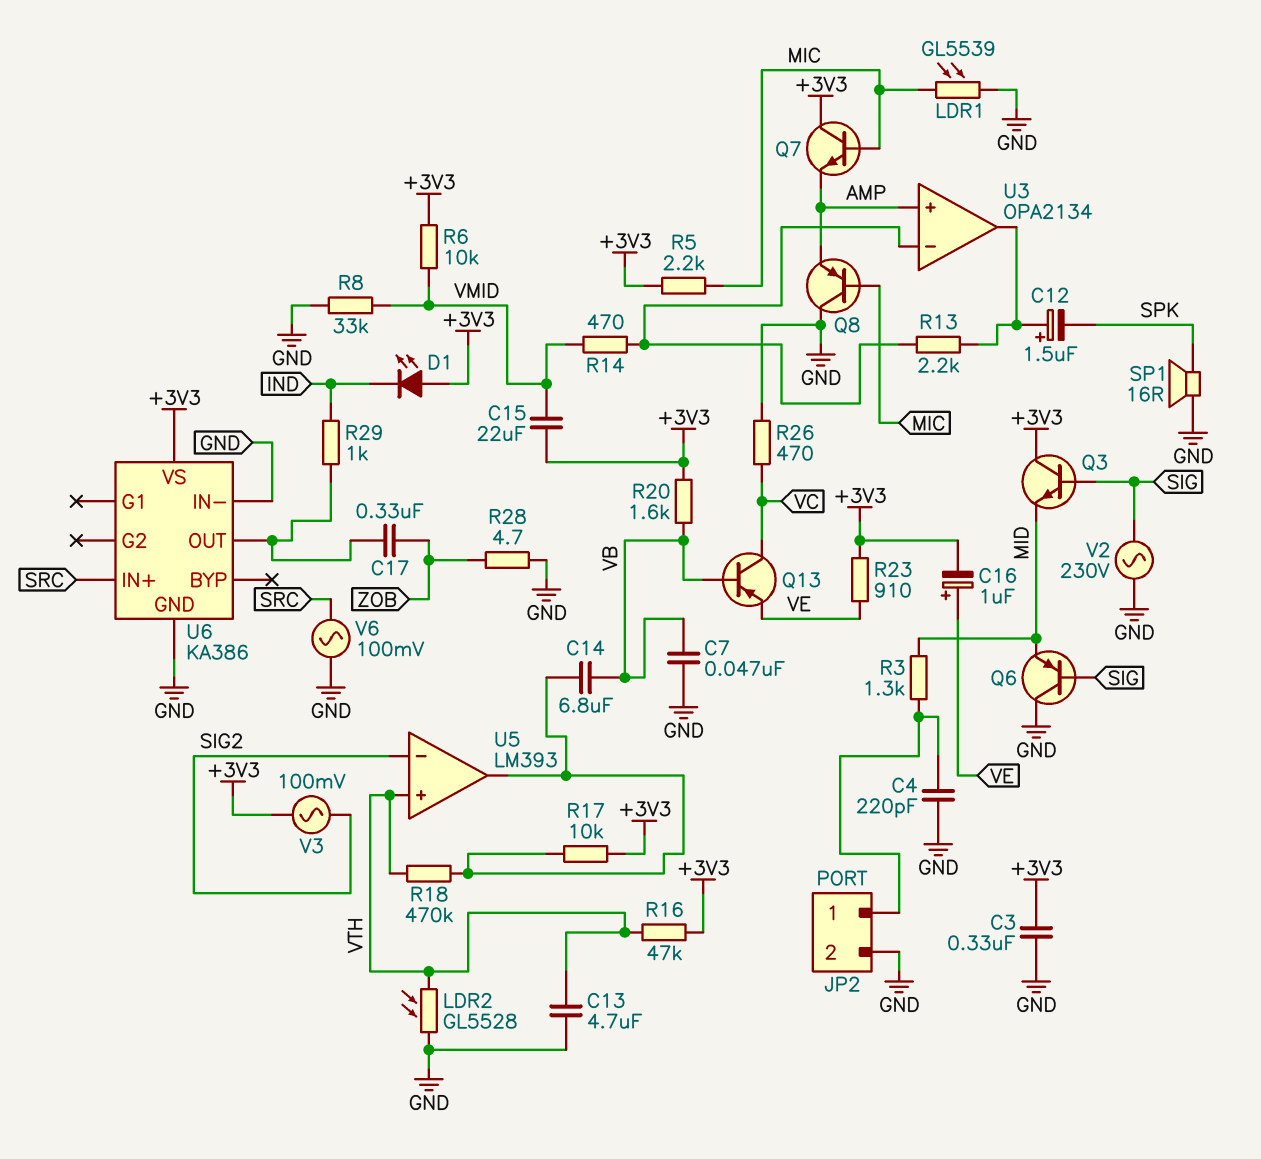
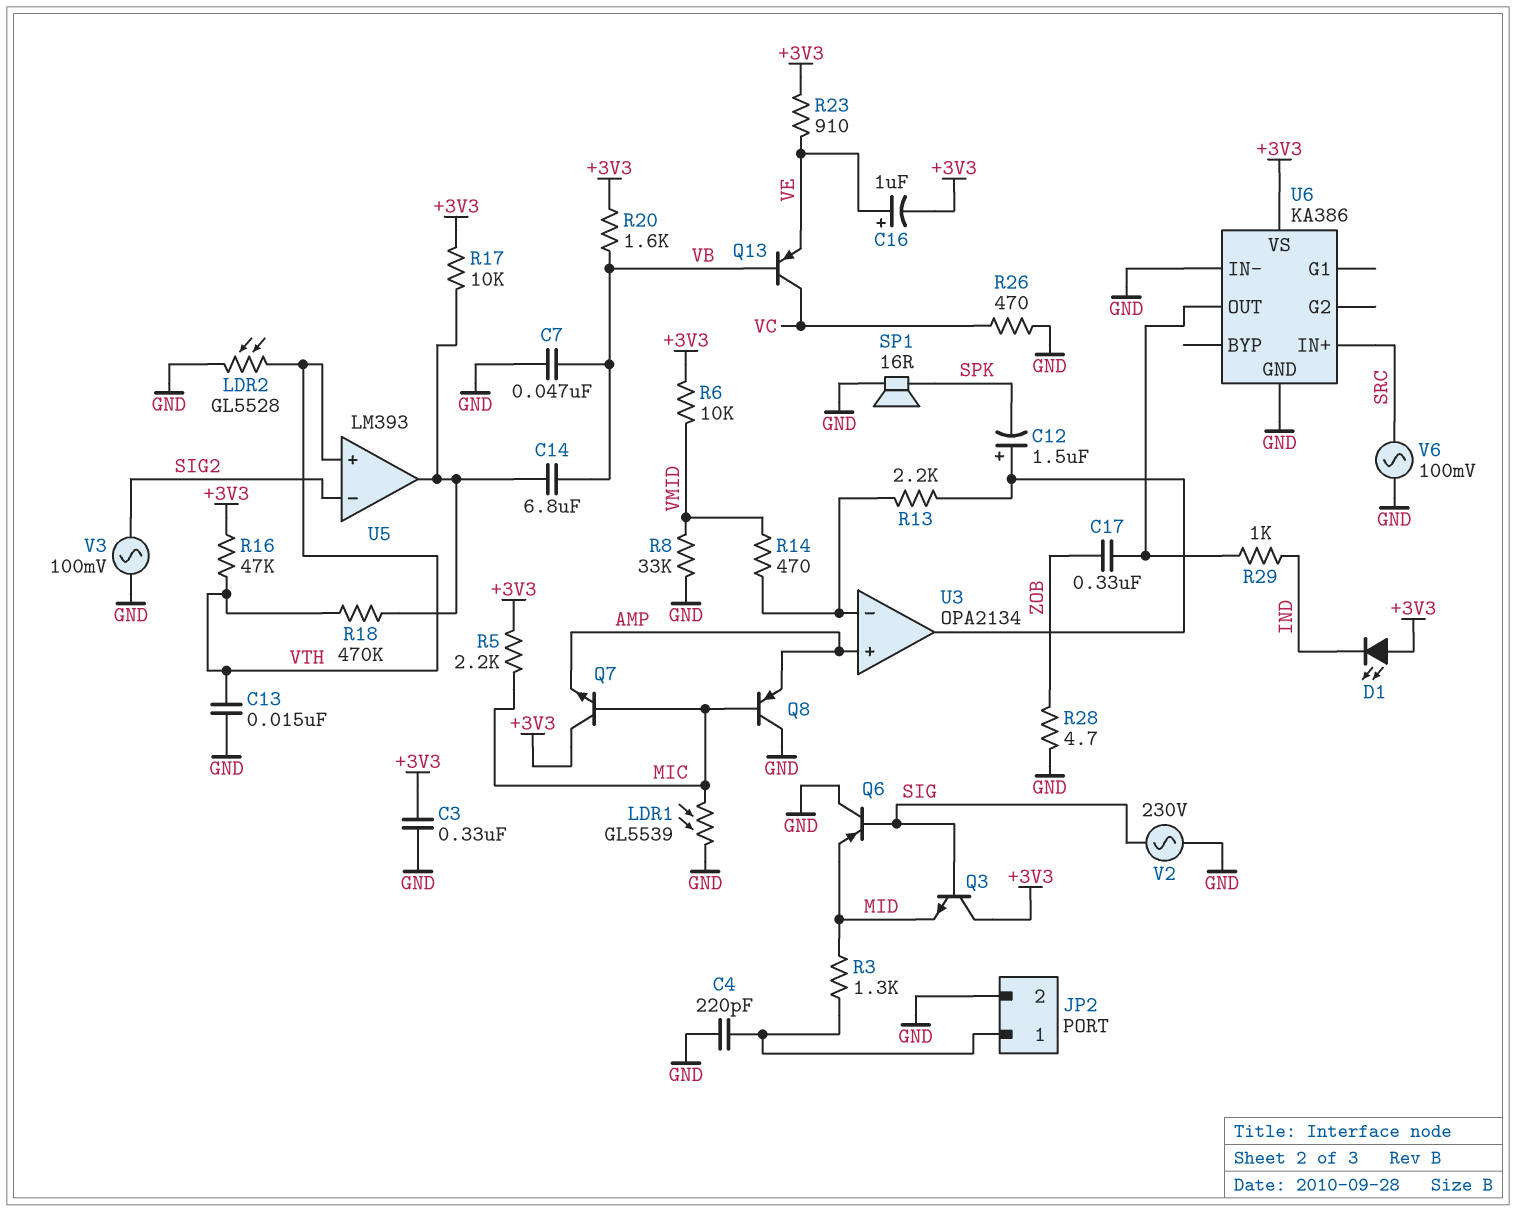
C13: 4.7uF (GND, VTH) -> 15nF (GND, VTH)
C15: 22uF (+3V3, VMID) -> none
V3: AC 100mV (+3V3, SIG2) -> AC 100mV (GND, SIG2)

